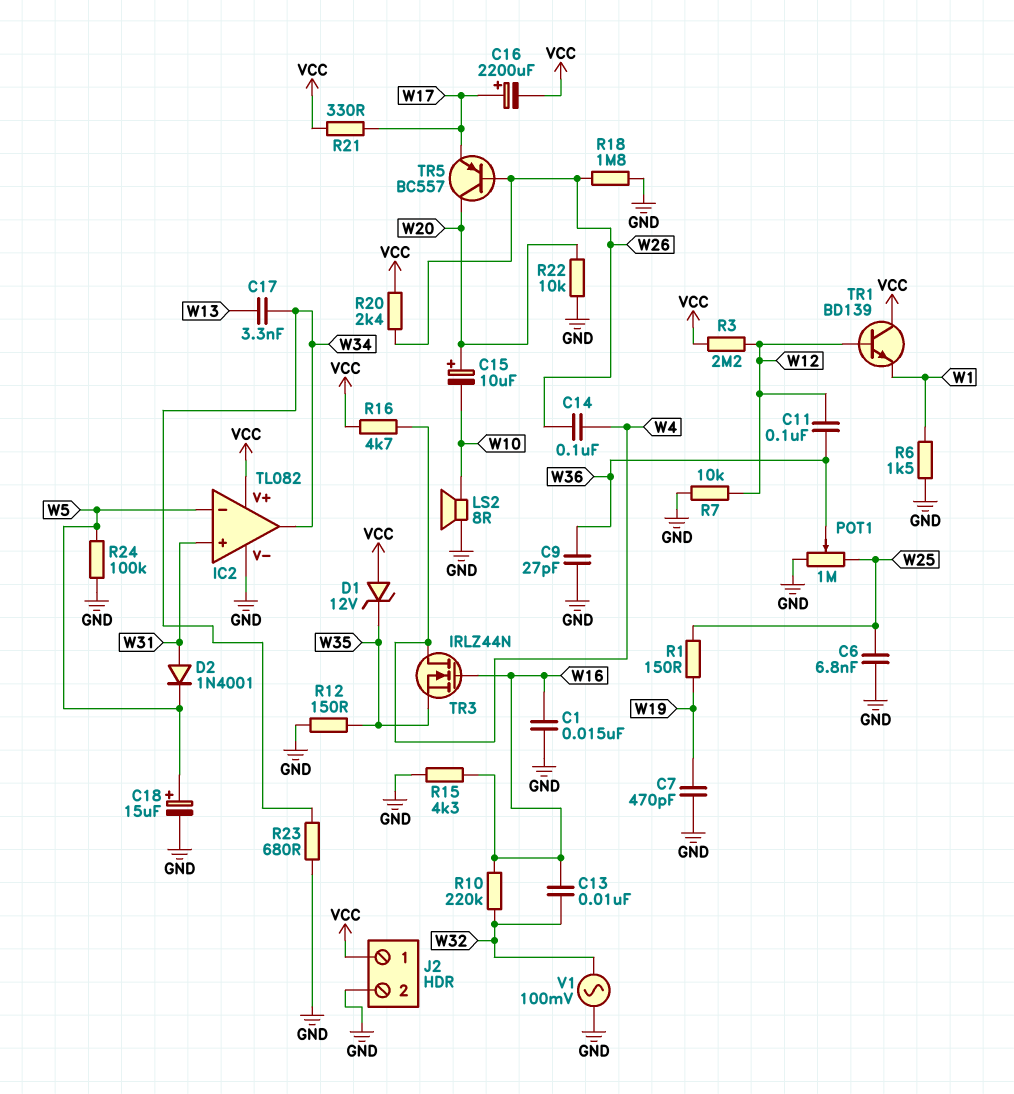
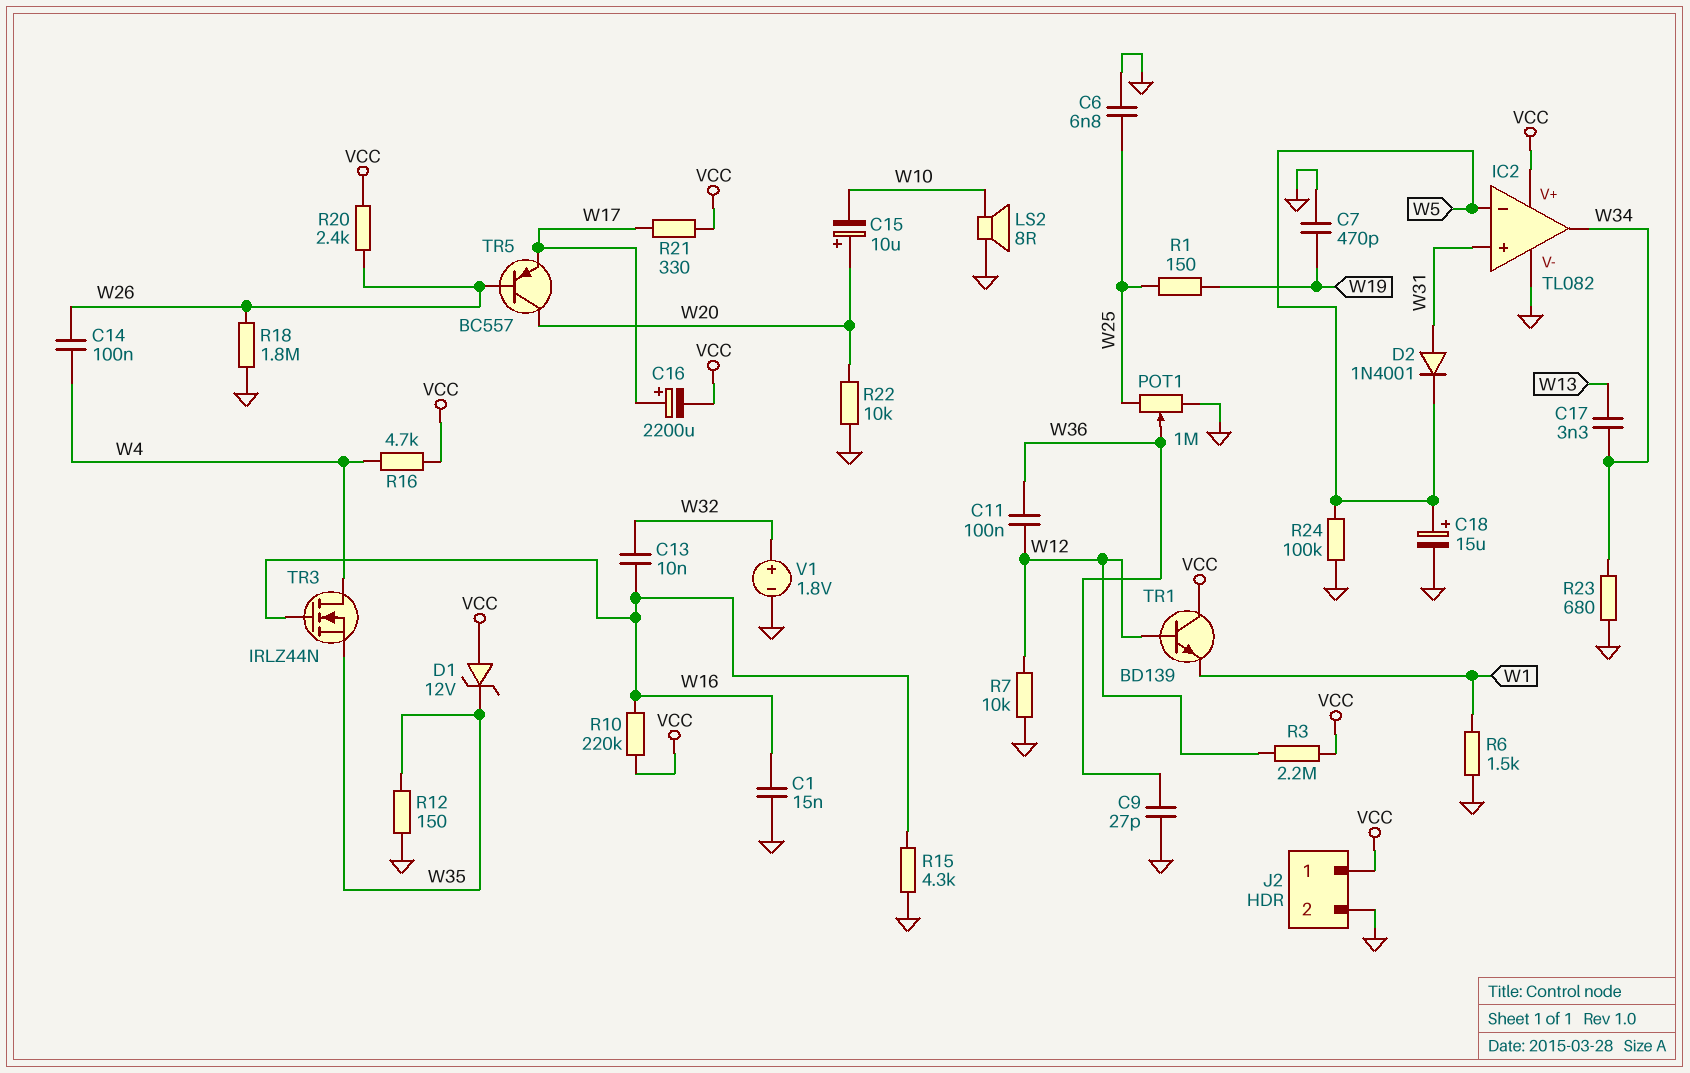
R10: 220k (W16, W32) -> 220k (VCC, W16)
V1: AC 100mV (GND, W32) -> 1.8V (plus W32, minus GND)

